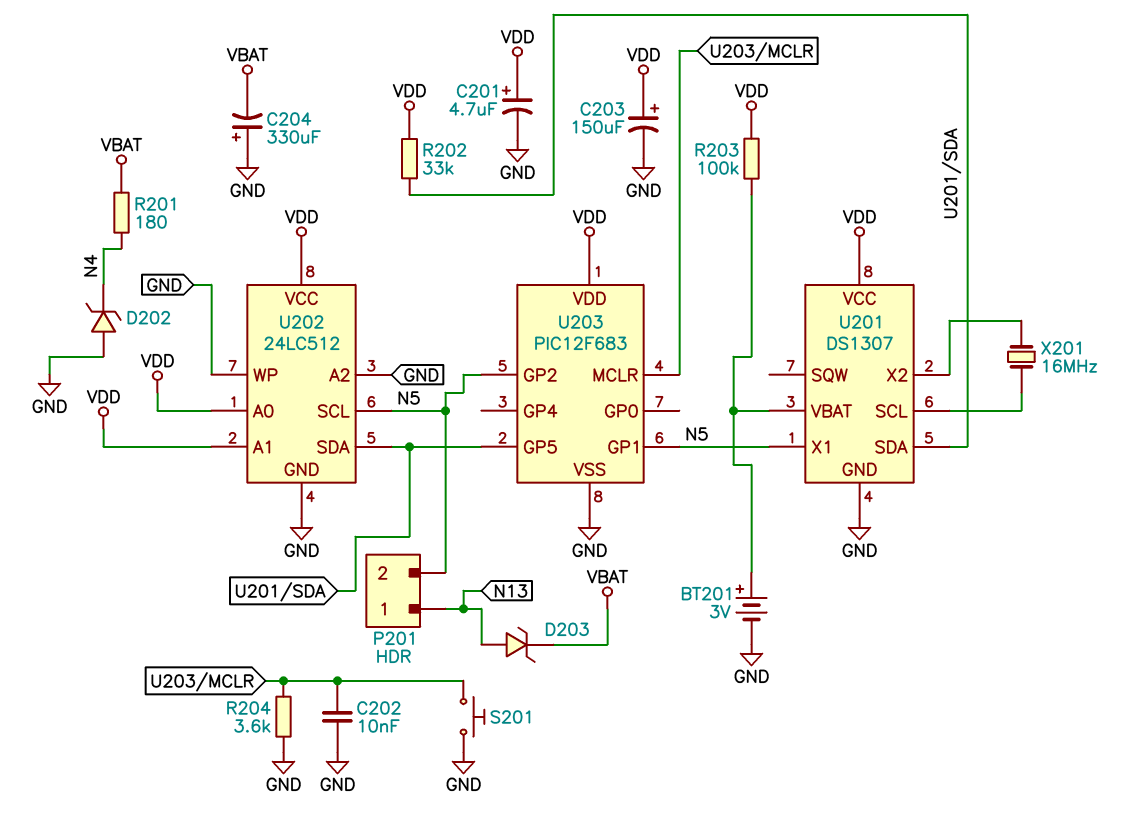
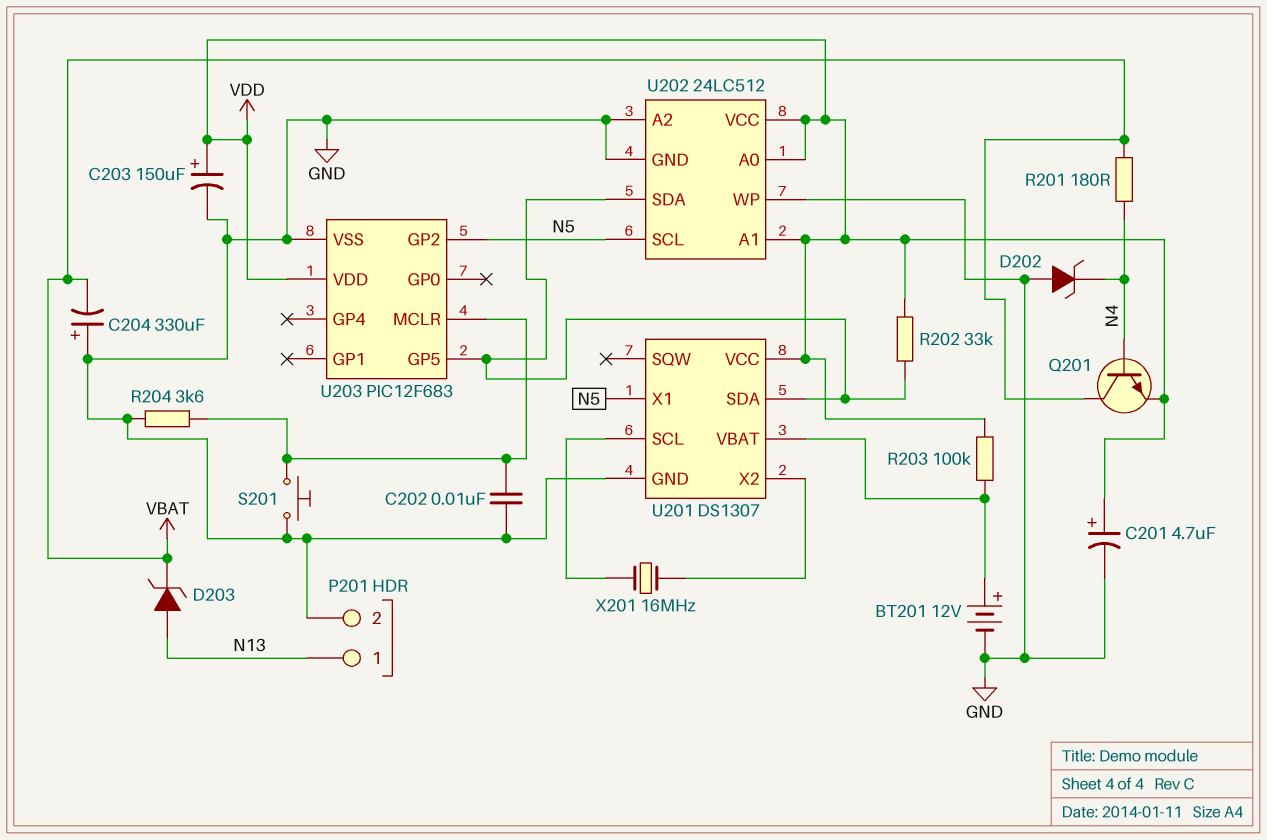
BT201: 3V (plus U201/VBAT, minus GND) -> 12V (plus U201/VBAT, minus GND)
P201 pin 2: N5 -> GND
Q201: none -> NPN (B N4, C VBAT, E VDD)
U203 pin GP1: N5 -> none

